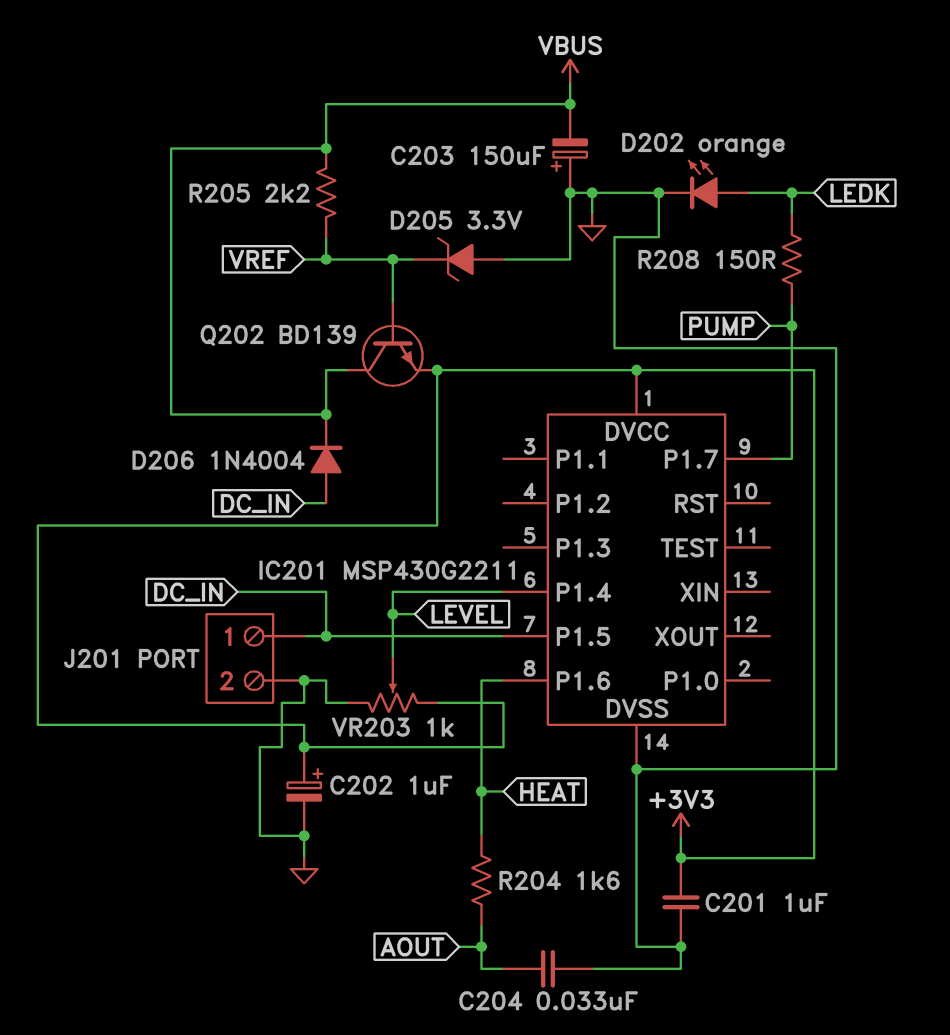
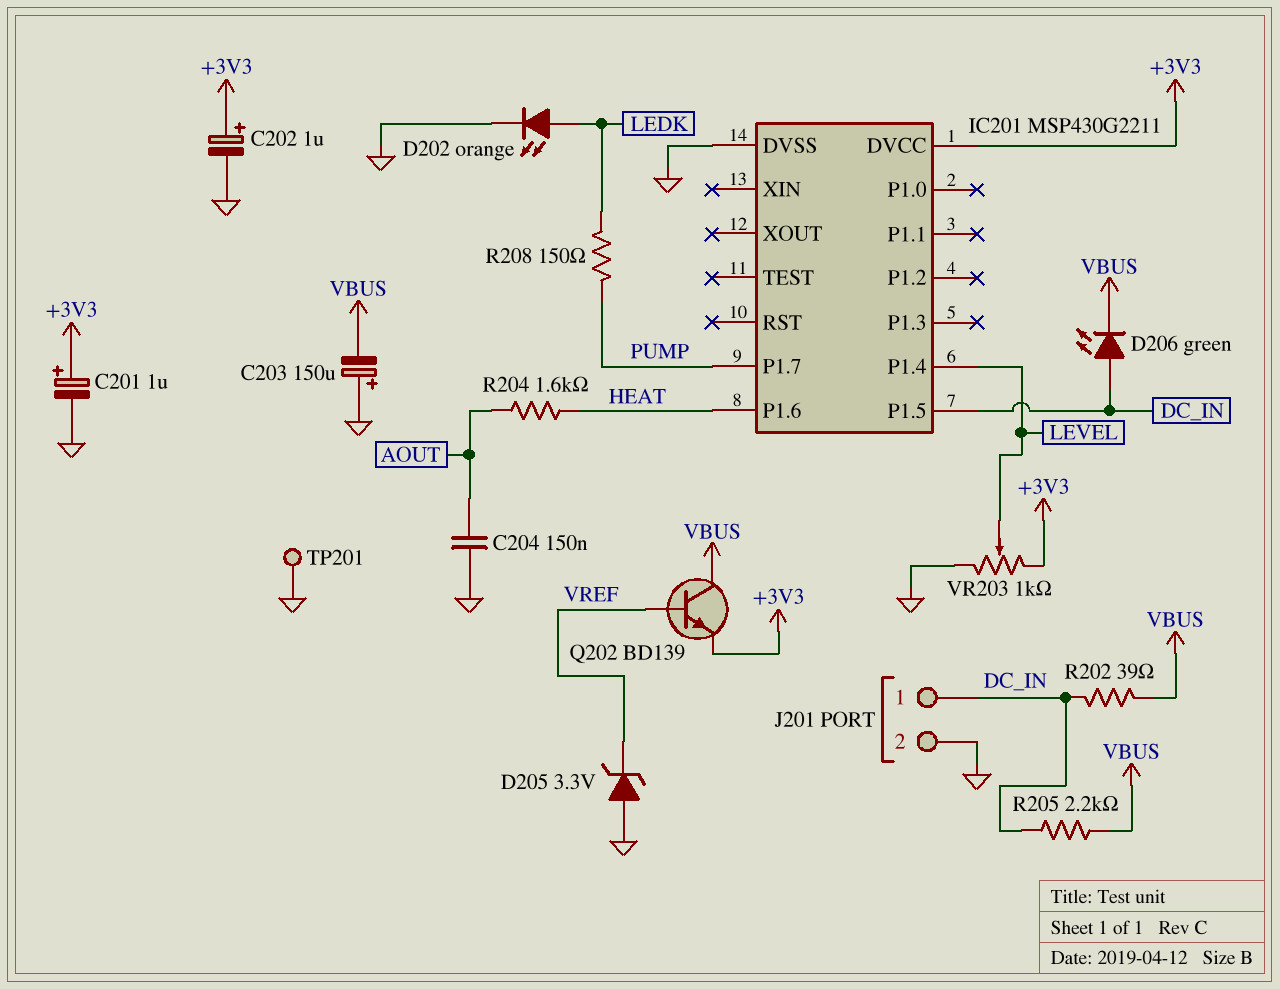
C201: 1uF (+3V3, GND) -> 1uF (plus +3V3, minus GND)
C204: 33nF (AOUT, GND) -> 150nF (AOUT, GND)
D206: diode 1N4004 (A DC_IN, K VBUS) -> LED green (A DC_IN, K VBUS)
R202: none -> 39 (DC_IN, VBUS)
R205: 2.2k (VBUS, VREF) -> 2.2k (DC_IN, VBUS)
TP201: none -> test point (GND)

